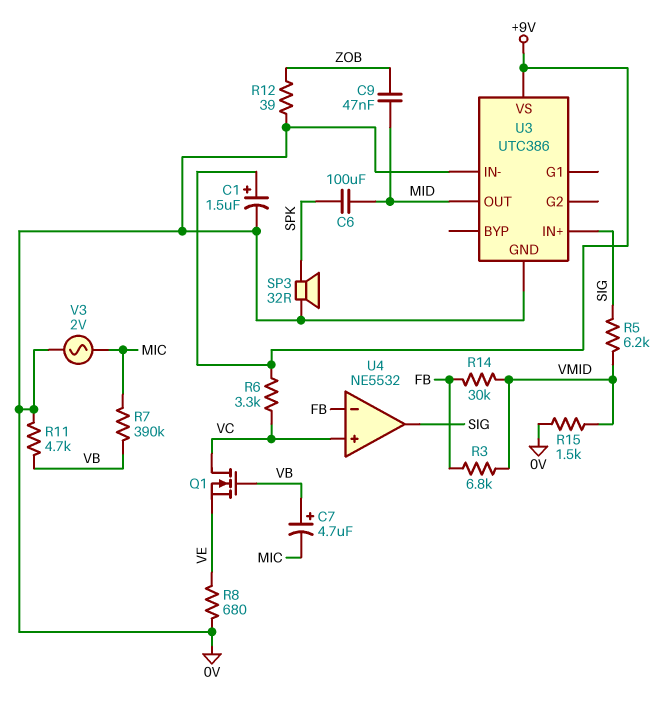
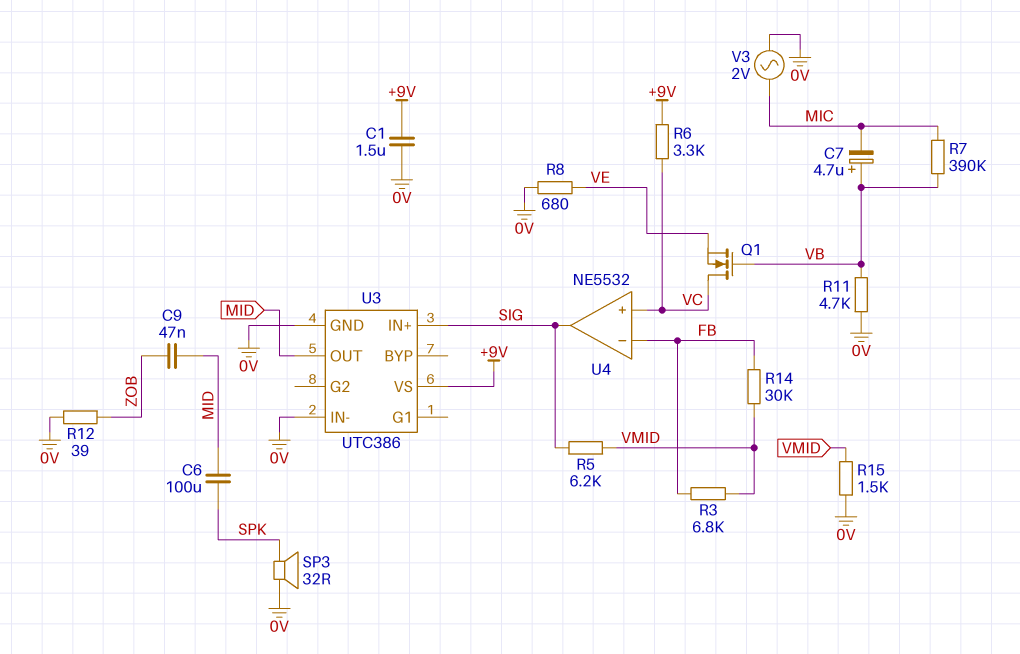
C1: 1.5uF (plus +9V, minus 0V) -> 1.5uF (+9V, 0V)

